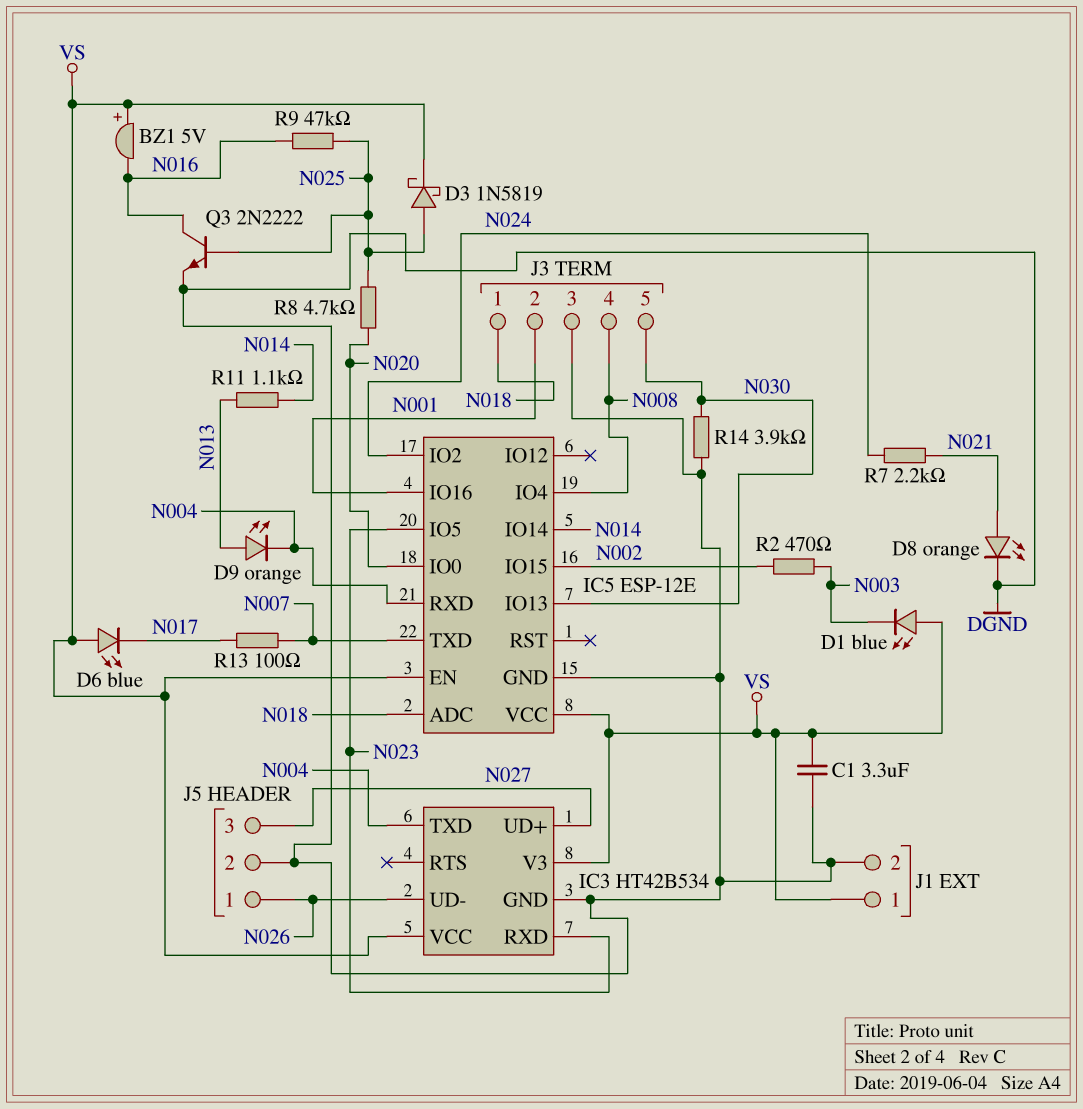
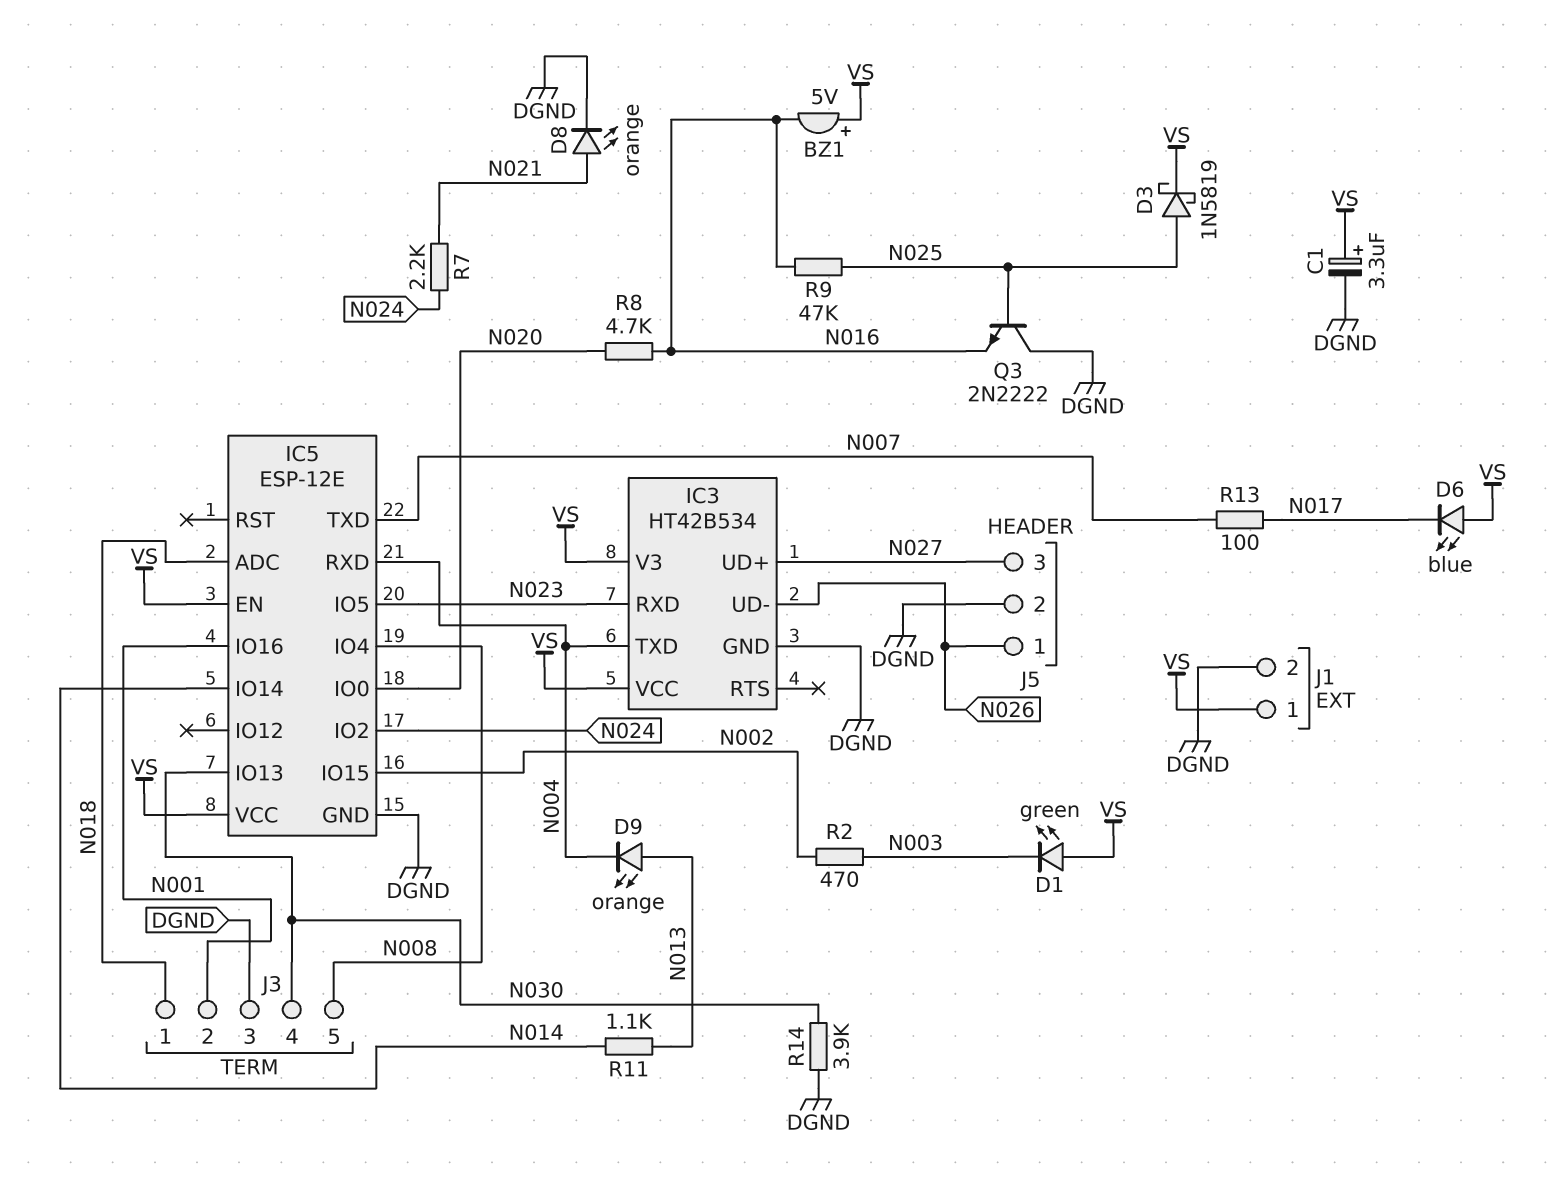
C1: 3.3uF (DGND, VS) -> 3.3uF (plus VS, minus DGND)
D1: LED blue (A VS, K N003) -> LED green (A VS, K N003)
J3 pin 4: N008 -> N030
J3 pin 5: N030 -> N008
Q3: NPN 2N2222 (B N025, C N016, E DGND) -> NPN 2N2222 (B N025, C DGND, E N016)
R8: 4.7k (N020, N025) -> 4.7k (N016, N020)

